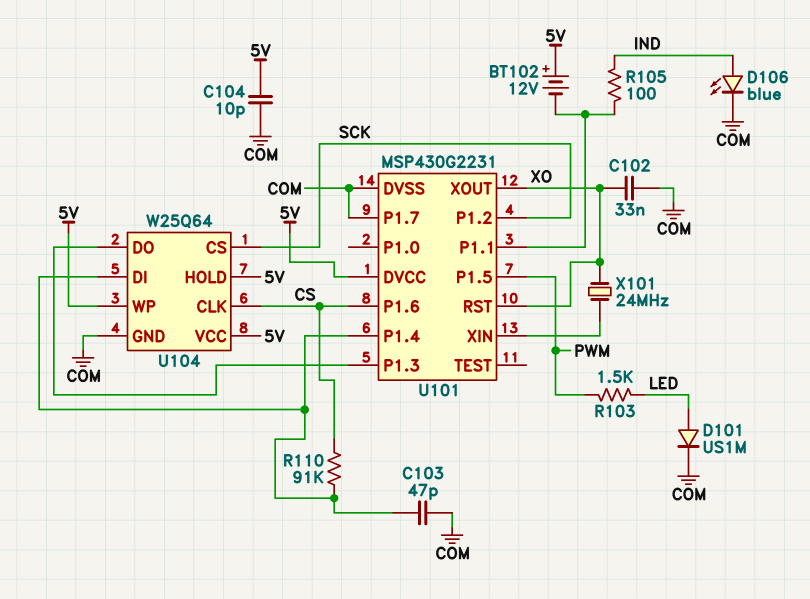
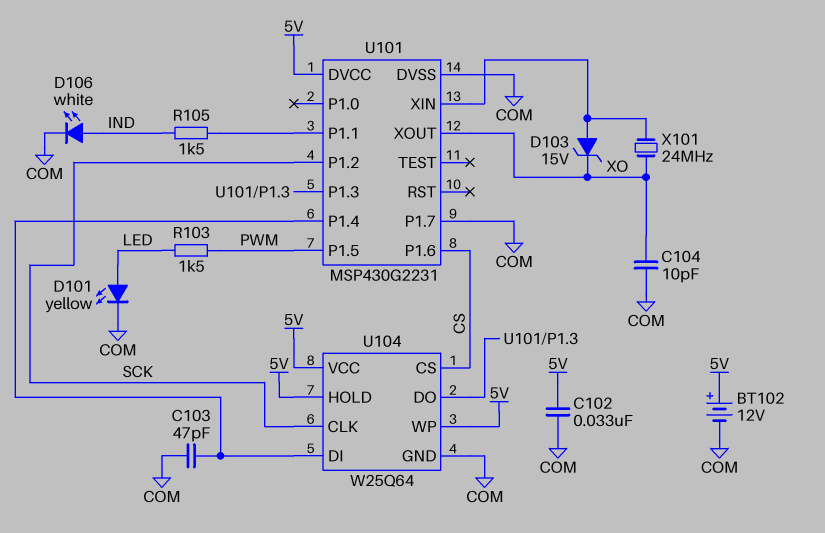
BT102: 12V (plus 5V, minus U101/P1.1) -> 12V (plus 5V, minus COM)
C102: 33nF (COM, XO) -> 33nF (5V, COM)
C104: 10pF (5V, COM) -> 10pF (COM, XO)
D101: diode US1M (A LED, K COM) -> LED yellow (A LED, K COM)
D103: none -> zener 15V (A U101/XIN, K XO)
D106: LED blue (A IND, K COM) -> LED white (A IND, K COM)
R105: 100 (IND, U101/P1.1) -> 1.5k (IND, U101/P1.1)
R110: 91k (CS, U101/P1.4) -> none
U101 pin RST: XO -> none
U104 pin CLK: CS -> SCK
U104 pin CS: SCK -> CS

